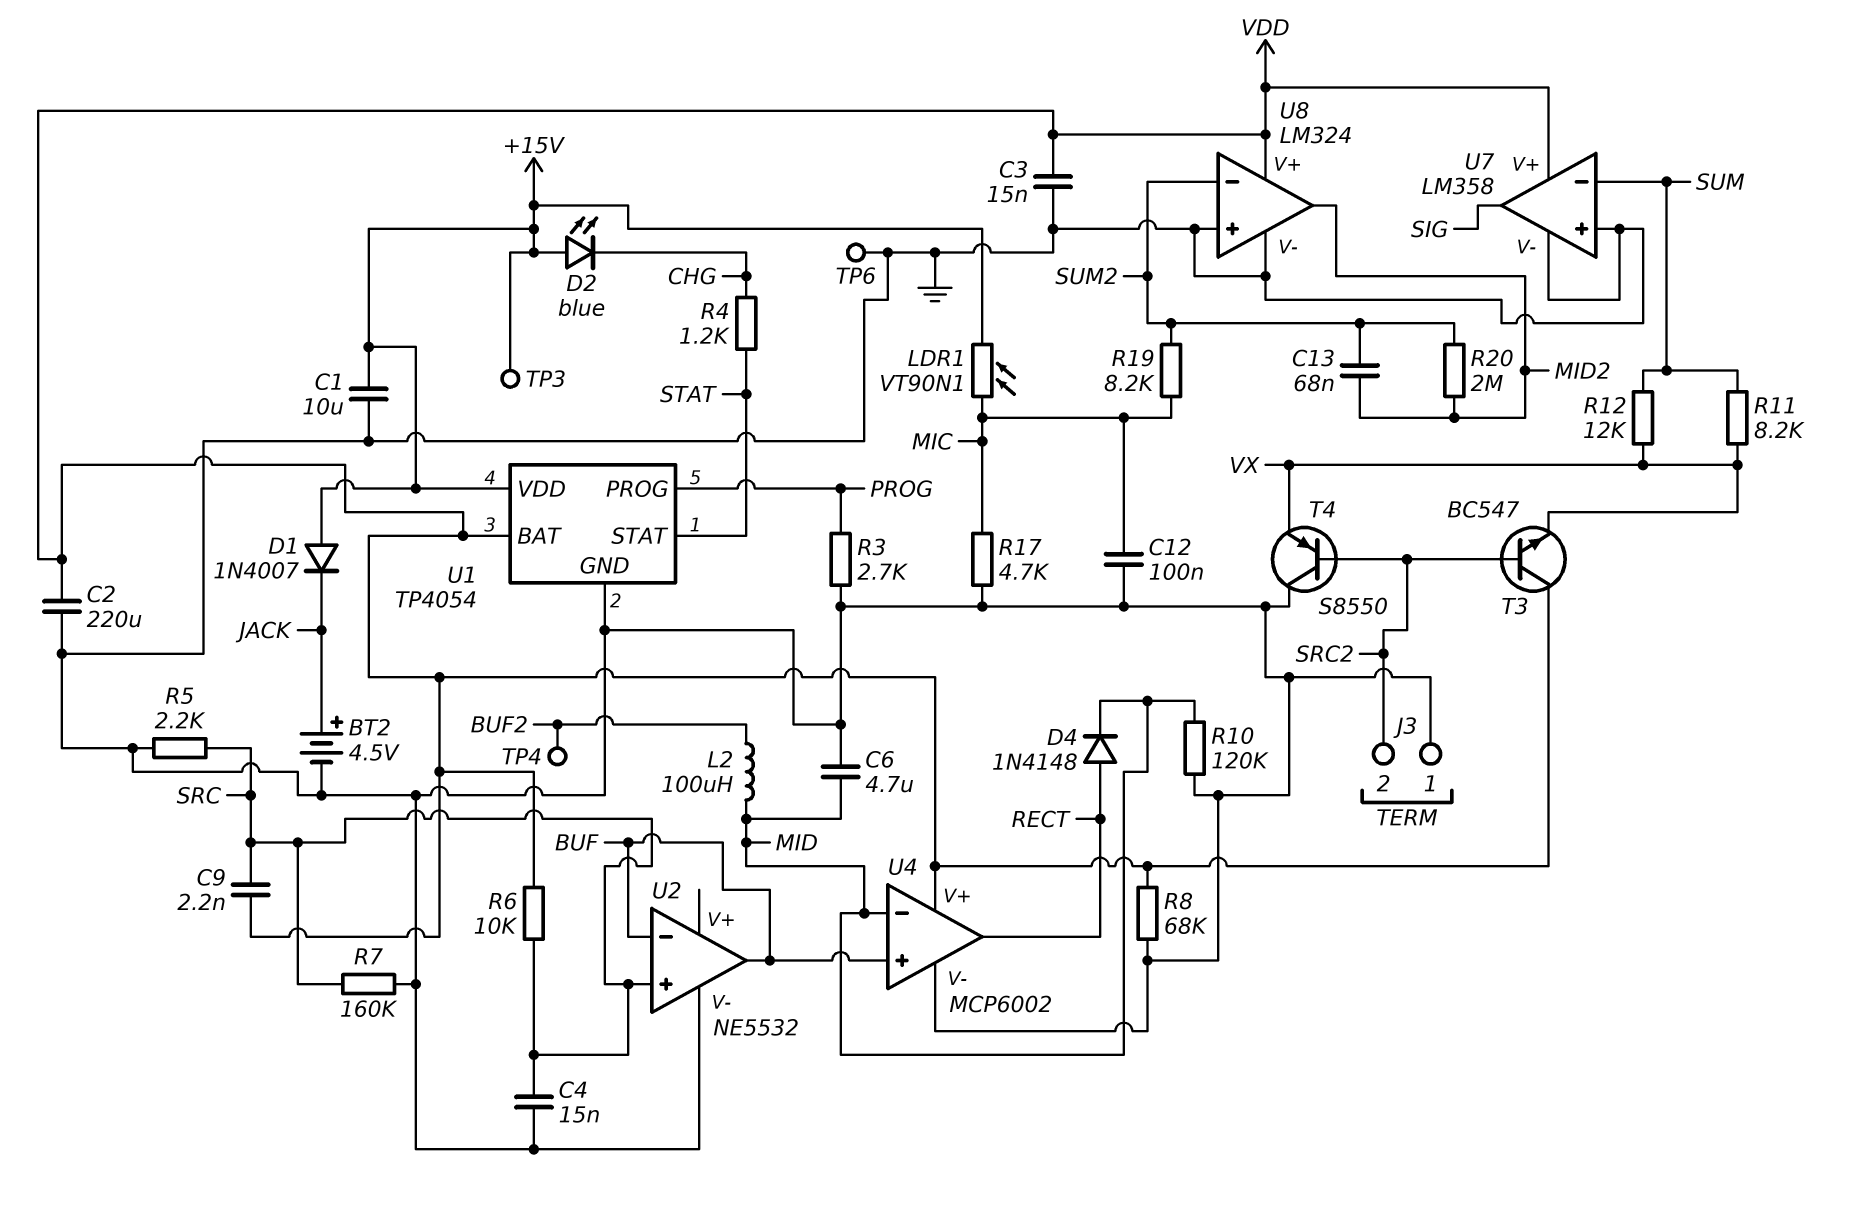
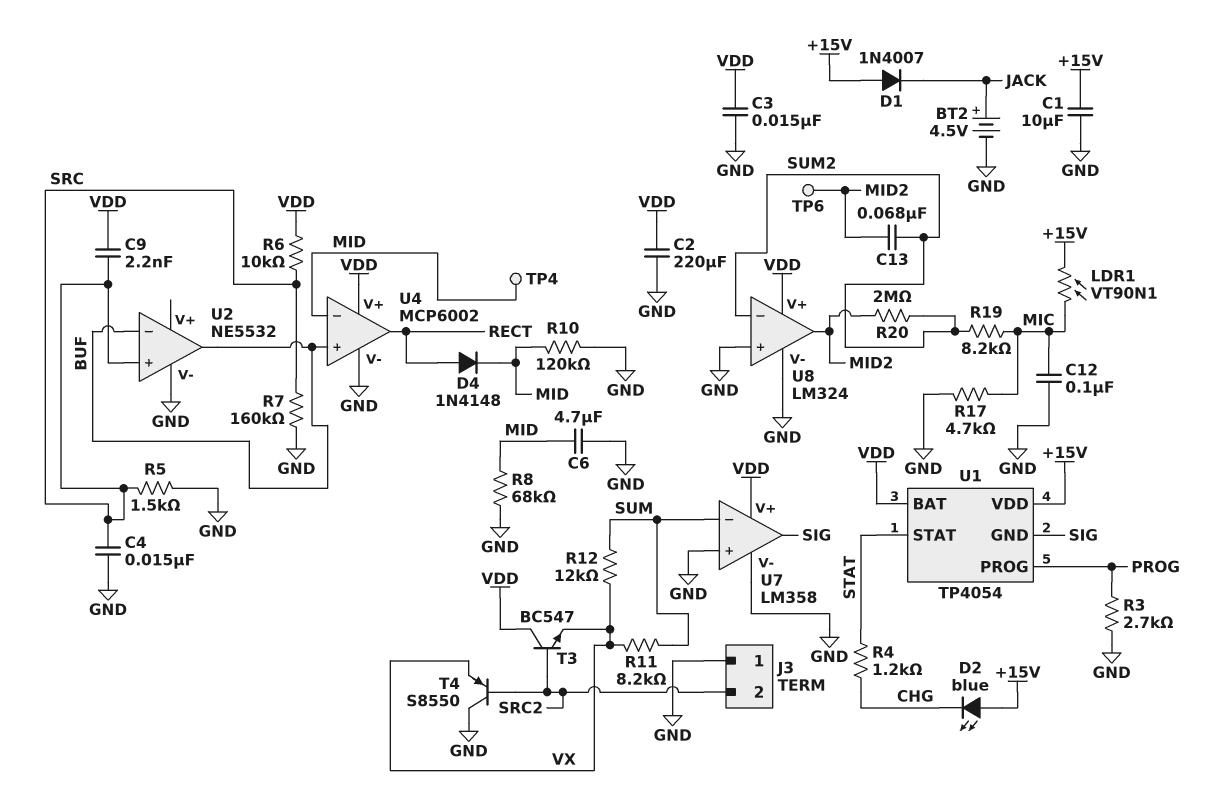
L2: 100uH (BUF2, MID) -> none
R5: 2.2k (GND, SRC) -> 1.5k (GND, SRC)
R8: 68k (GND, VDD) -> 68k (GND, MID)
TP3: test point (+15V) -> none
TP4: test point (BUF2) -> test point (MID)
TP6: test point (GND) -> test point (MID2)
U1 pin GND: GND -> SIG

